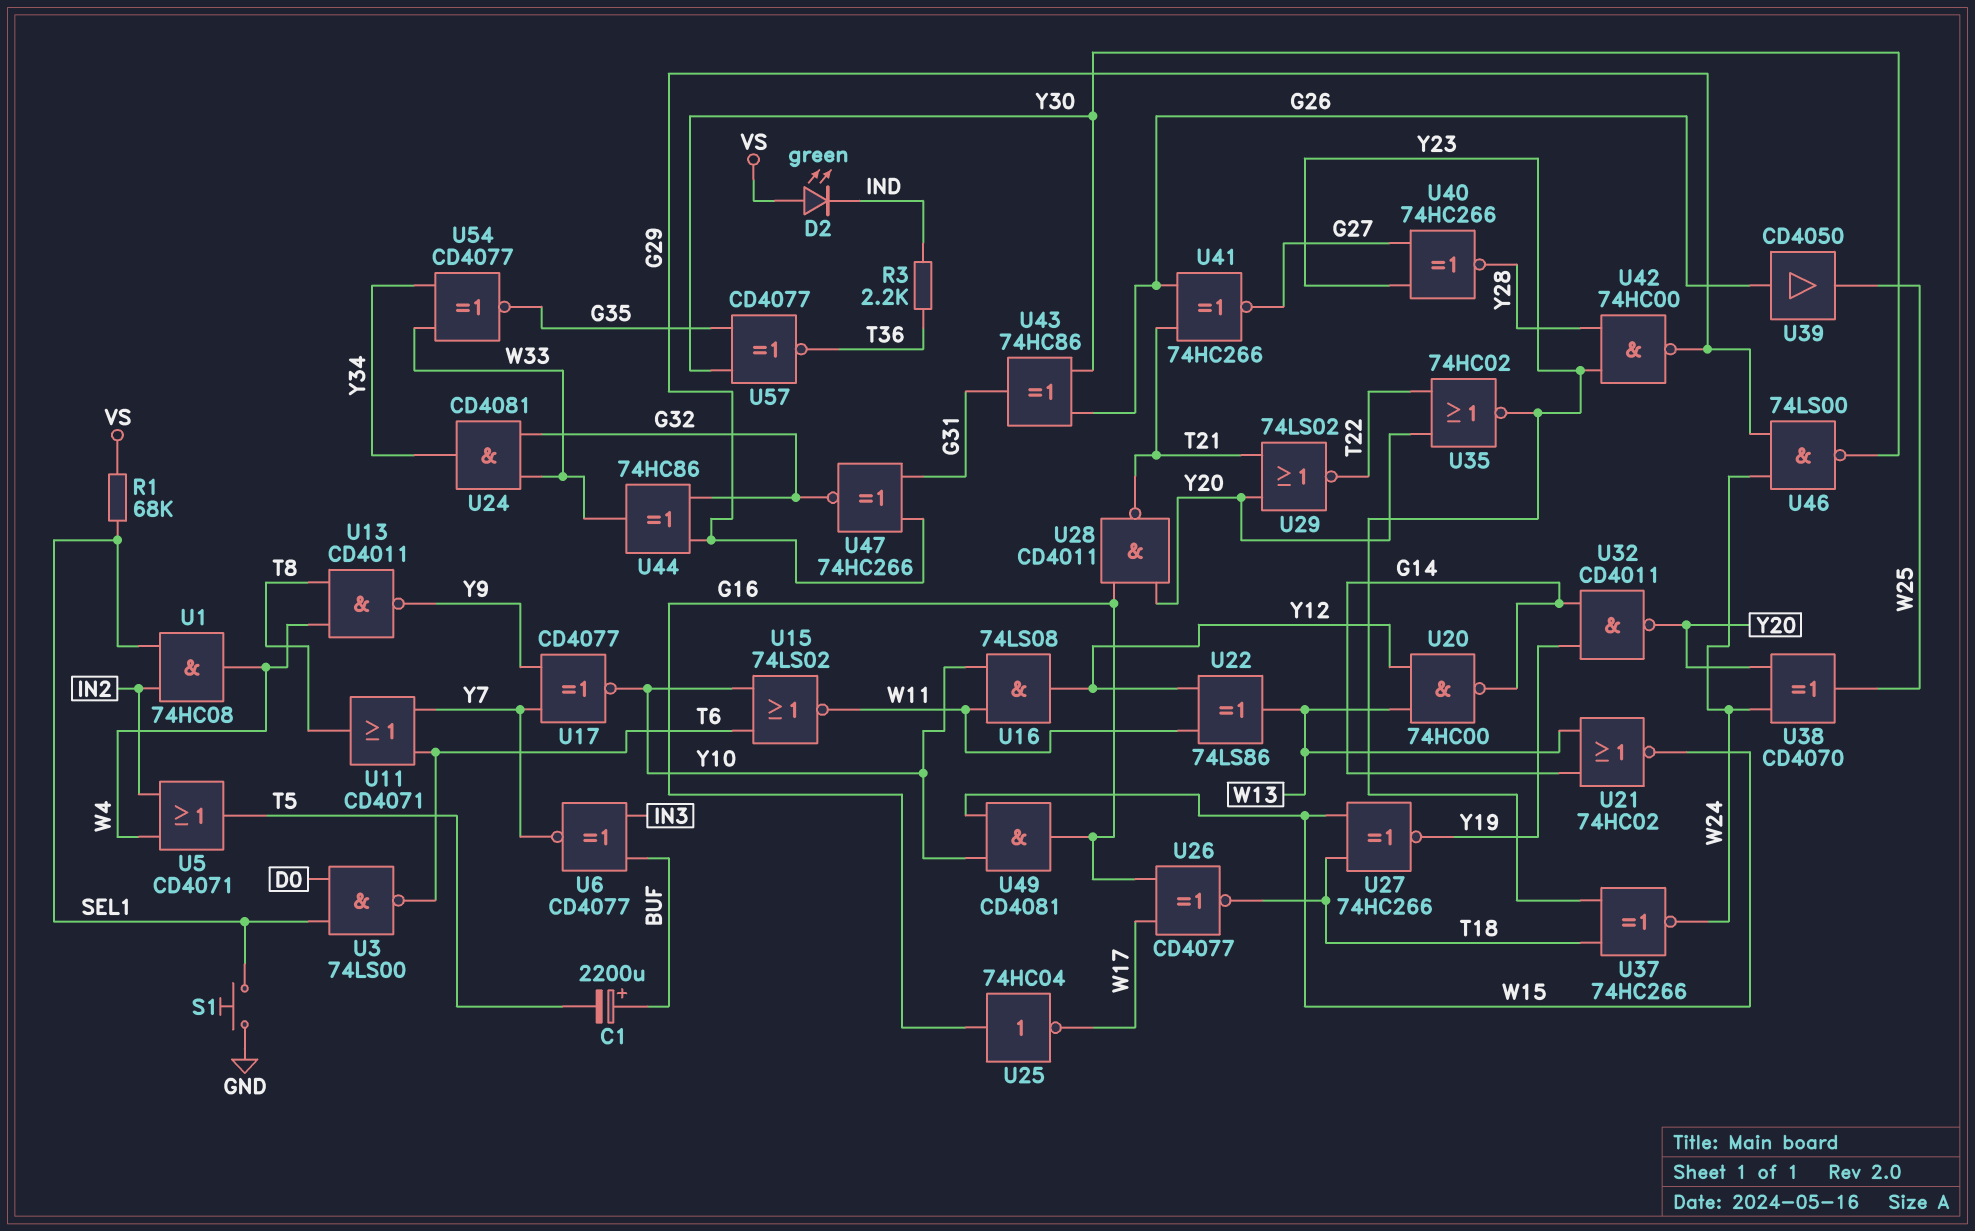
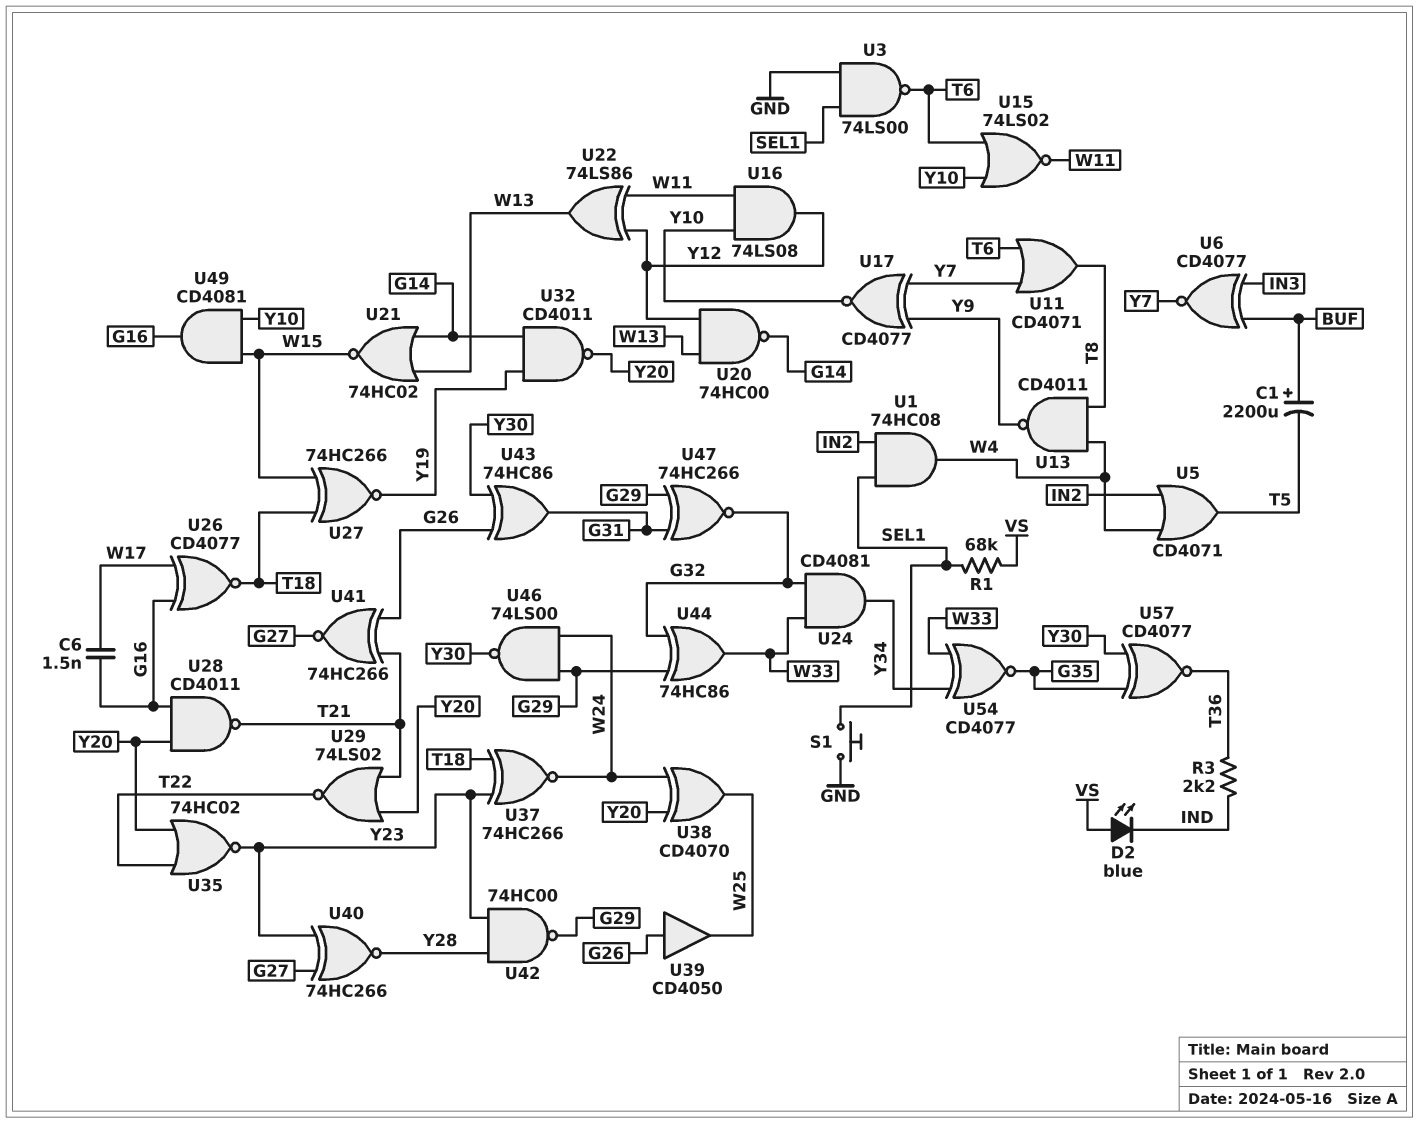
C6: none -> 1.5nF (G16, W17)
D2: LED green (A VS, K IND) -> LED blue (A VS, K IND)
U3: NAND 74LS00 (in D0, in SEL1, out T6) -> NAND 74LS00 (in GND, in SEL1, out T6)
U25: NOT 74HC04 (in G16, out W17) -> none

